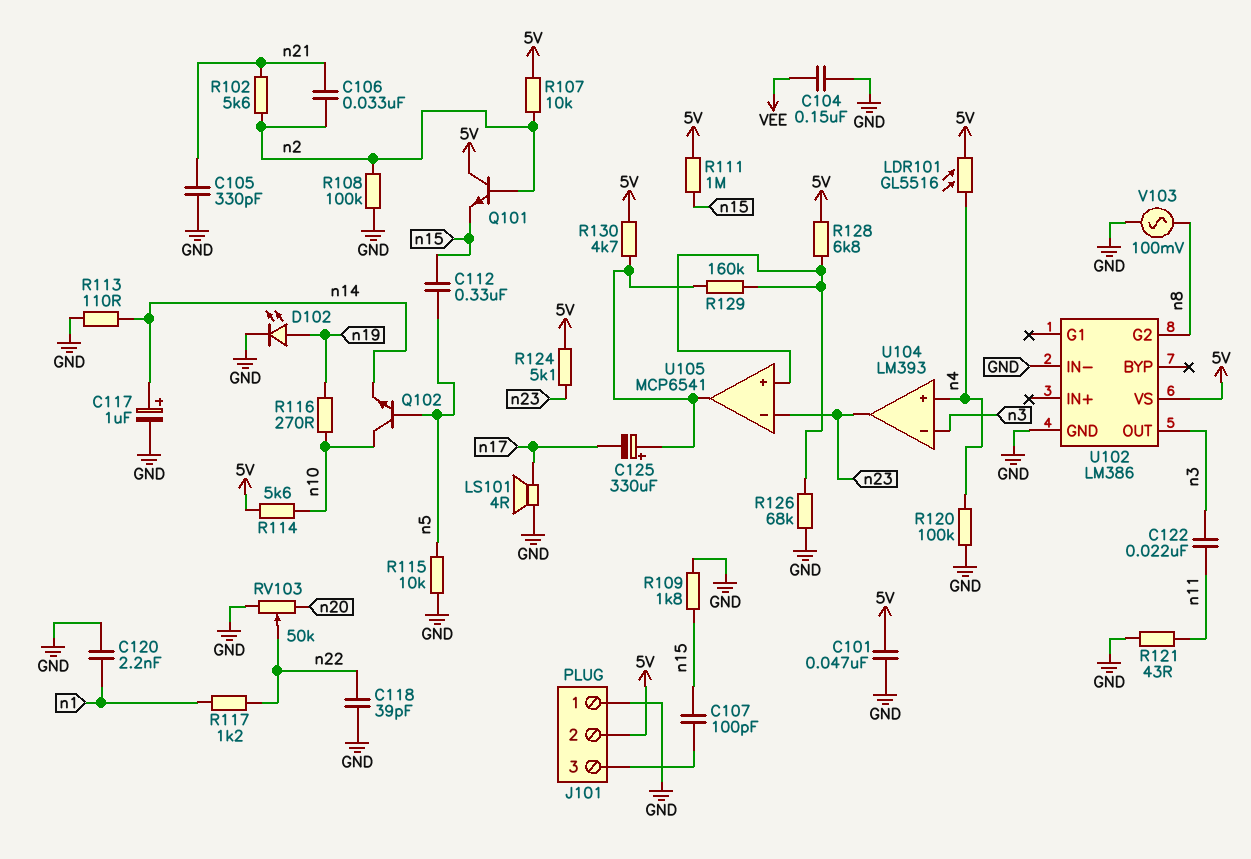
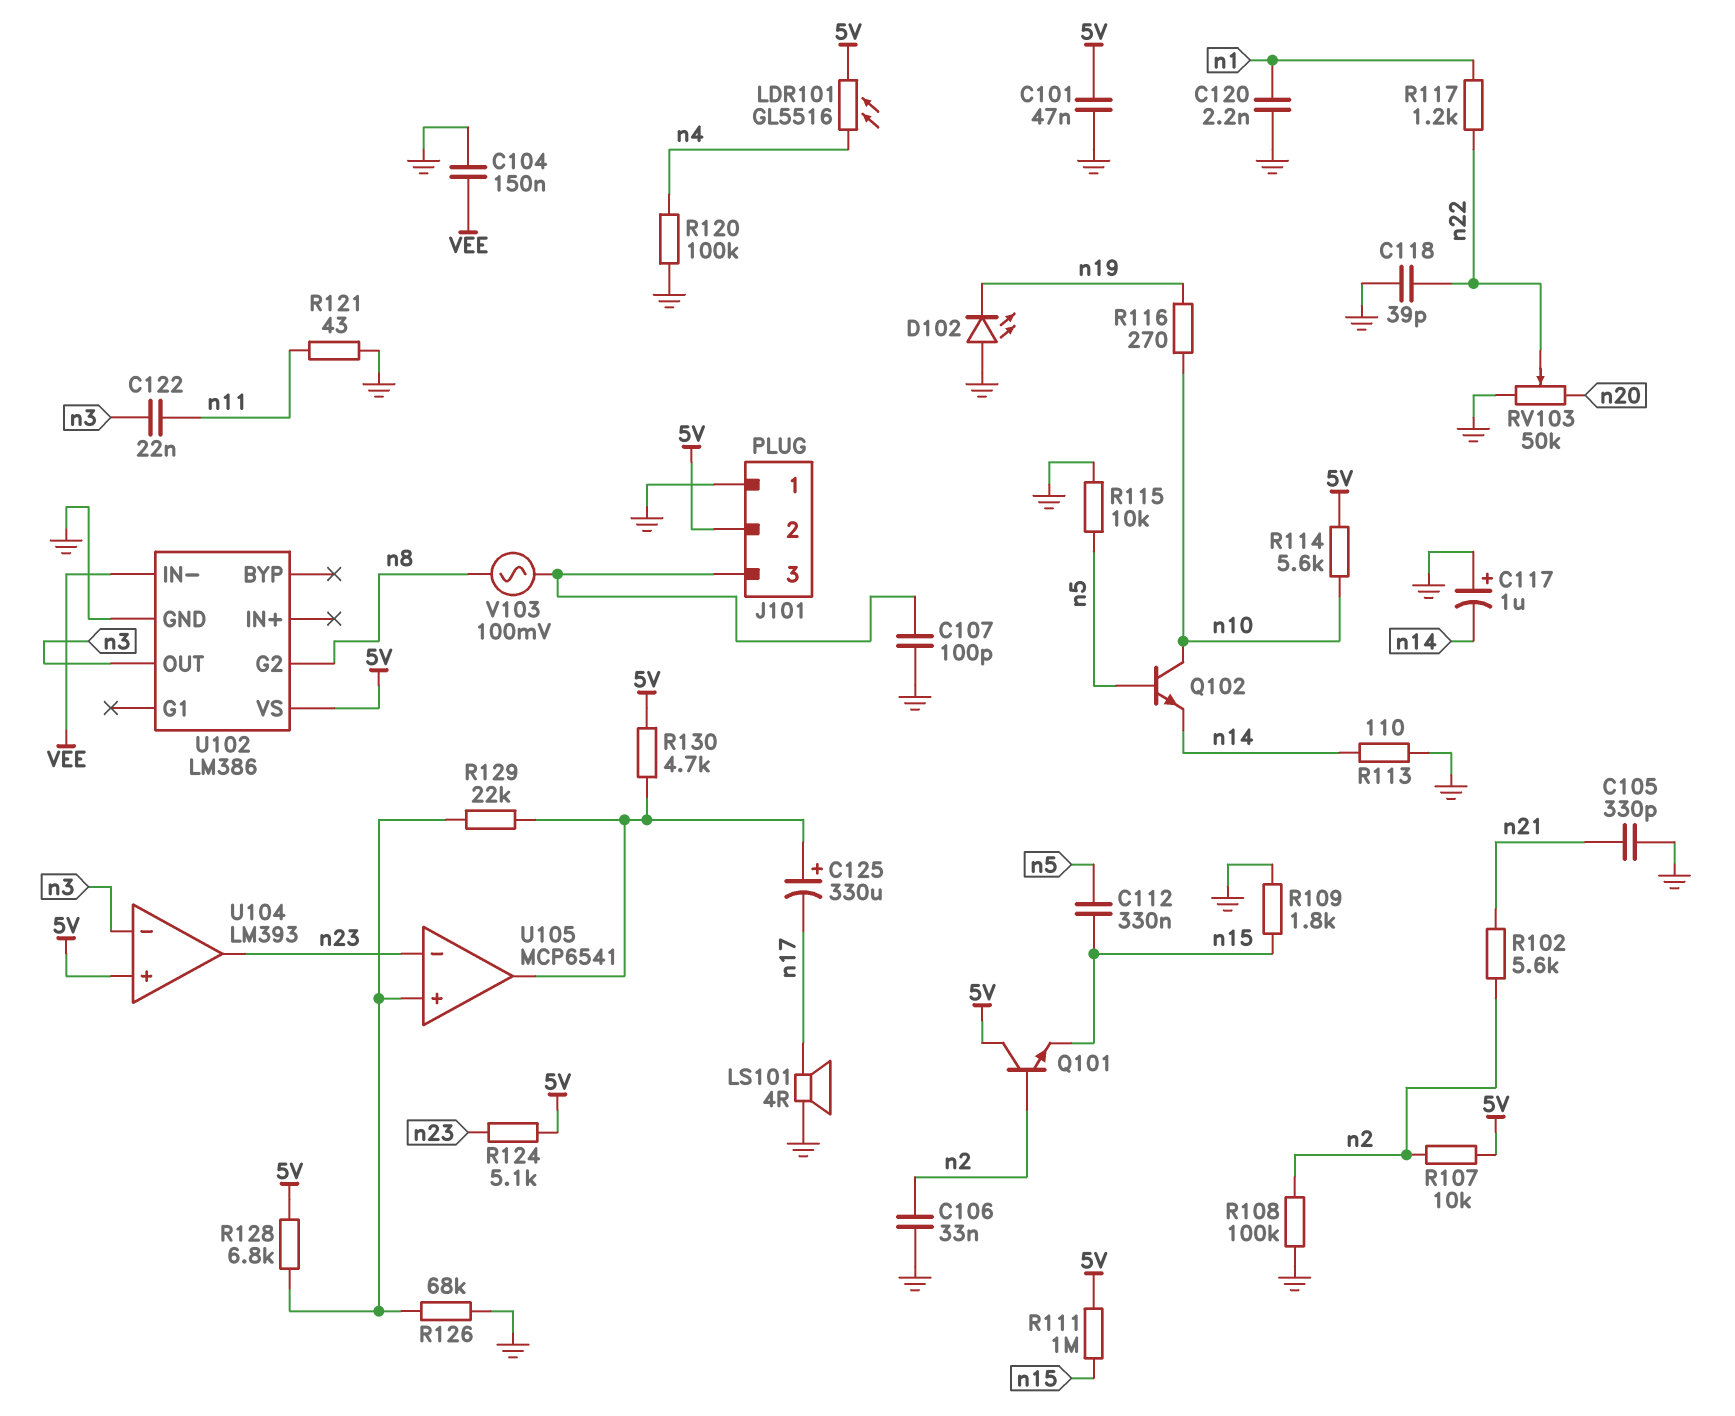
C106: 33nF (n2, n21) -> 33nF (GND, n2)
C107: 100pF (J101/3, n15) -> 100pF (GND, J101/3)
C117: 1uF (plus n14, minus GND) -> 1uF (plus GND, minus n14)
D102: LED (A n19, K GND) -> LED (A GND, K n19)
R129: 160k (U105/in+, U105/out) -> 22k (U105/in+, U105/out)
U102 pin IN-: GND -> VEE
U104 pin in+: n4 -> 5V
V103: AC 100mV (GND, n8) -> AC 100mV (J101/3, n8)

